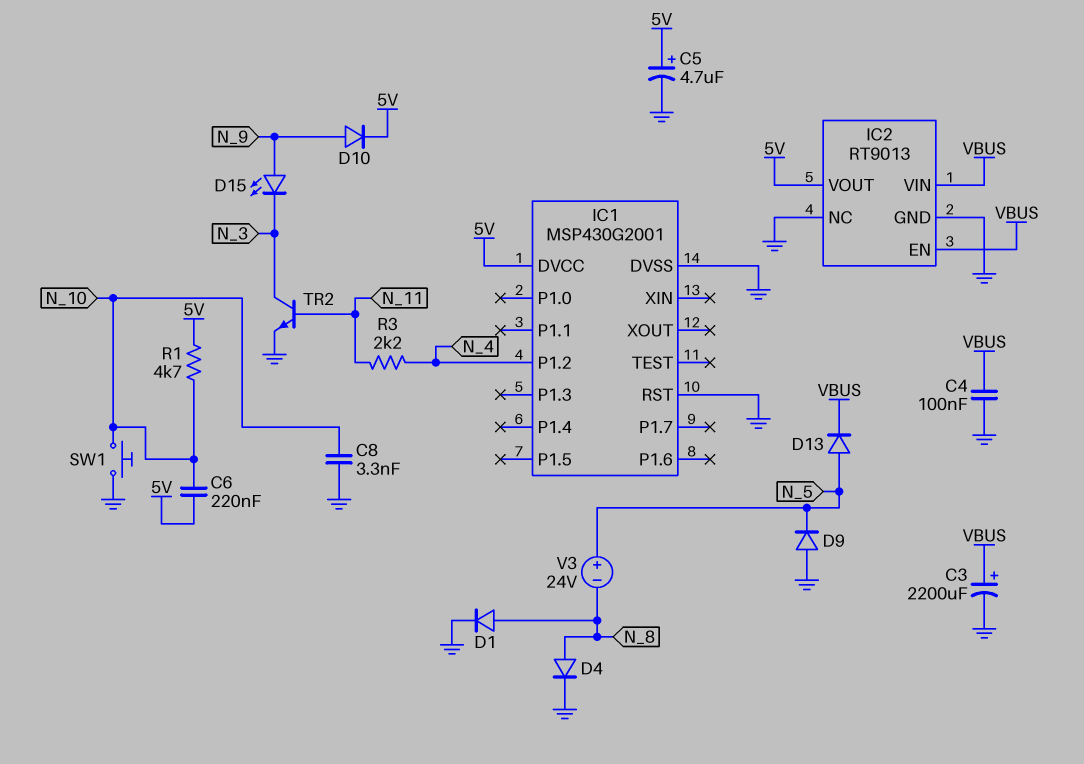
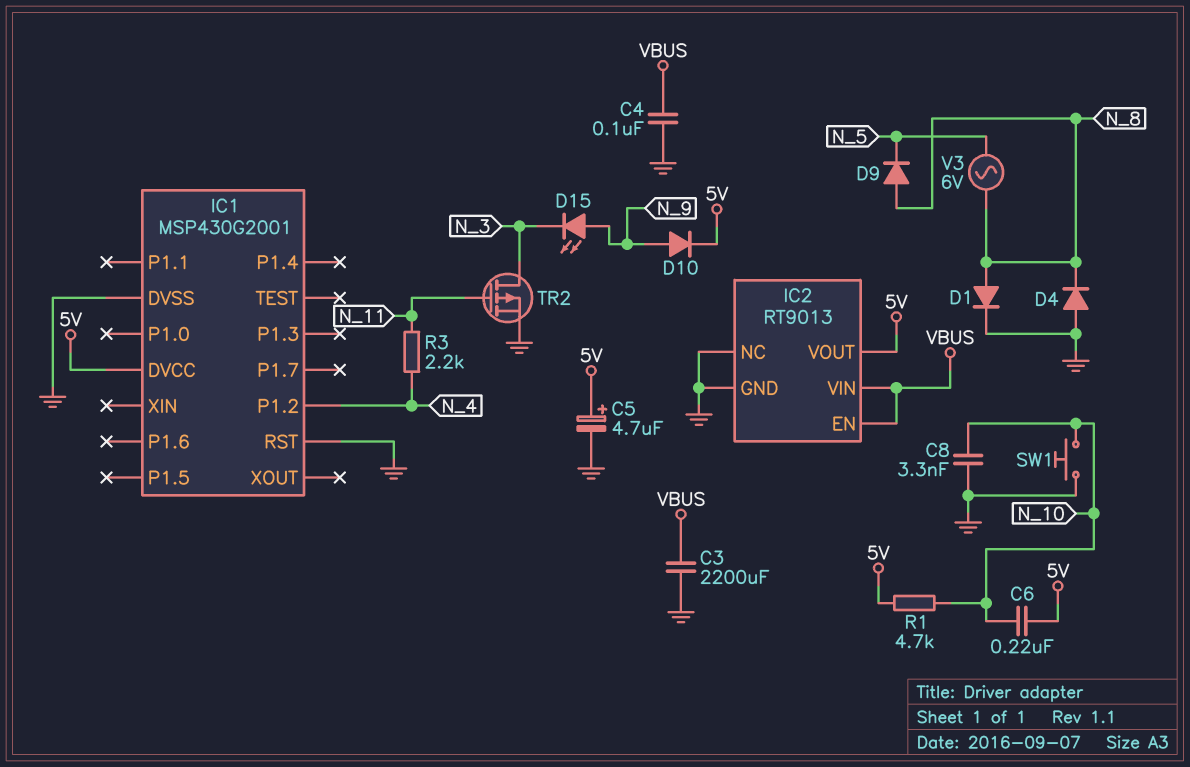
C3: 2200uF (plus VBUS, minus GND) -> 2200uF (GND, VBUS)
D4: diode (A N_8, K GND) -> diode (A GND, K N_8)
D9: diode (A GND, K N_5) -> diode (A N_8, K N_5)
D13: diode (A N_5, K VBUS) -> none
TR2: NPN (B N_11, C N_3, E GND) -> PMOS (G N_11, D N_3, S GND)
V3: 24V (plus N_5, minus N_8) -> AC 6V (N_5, N_8)

